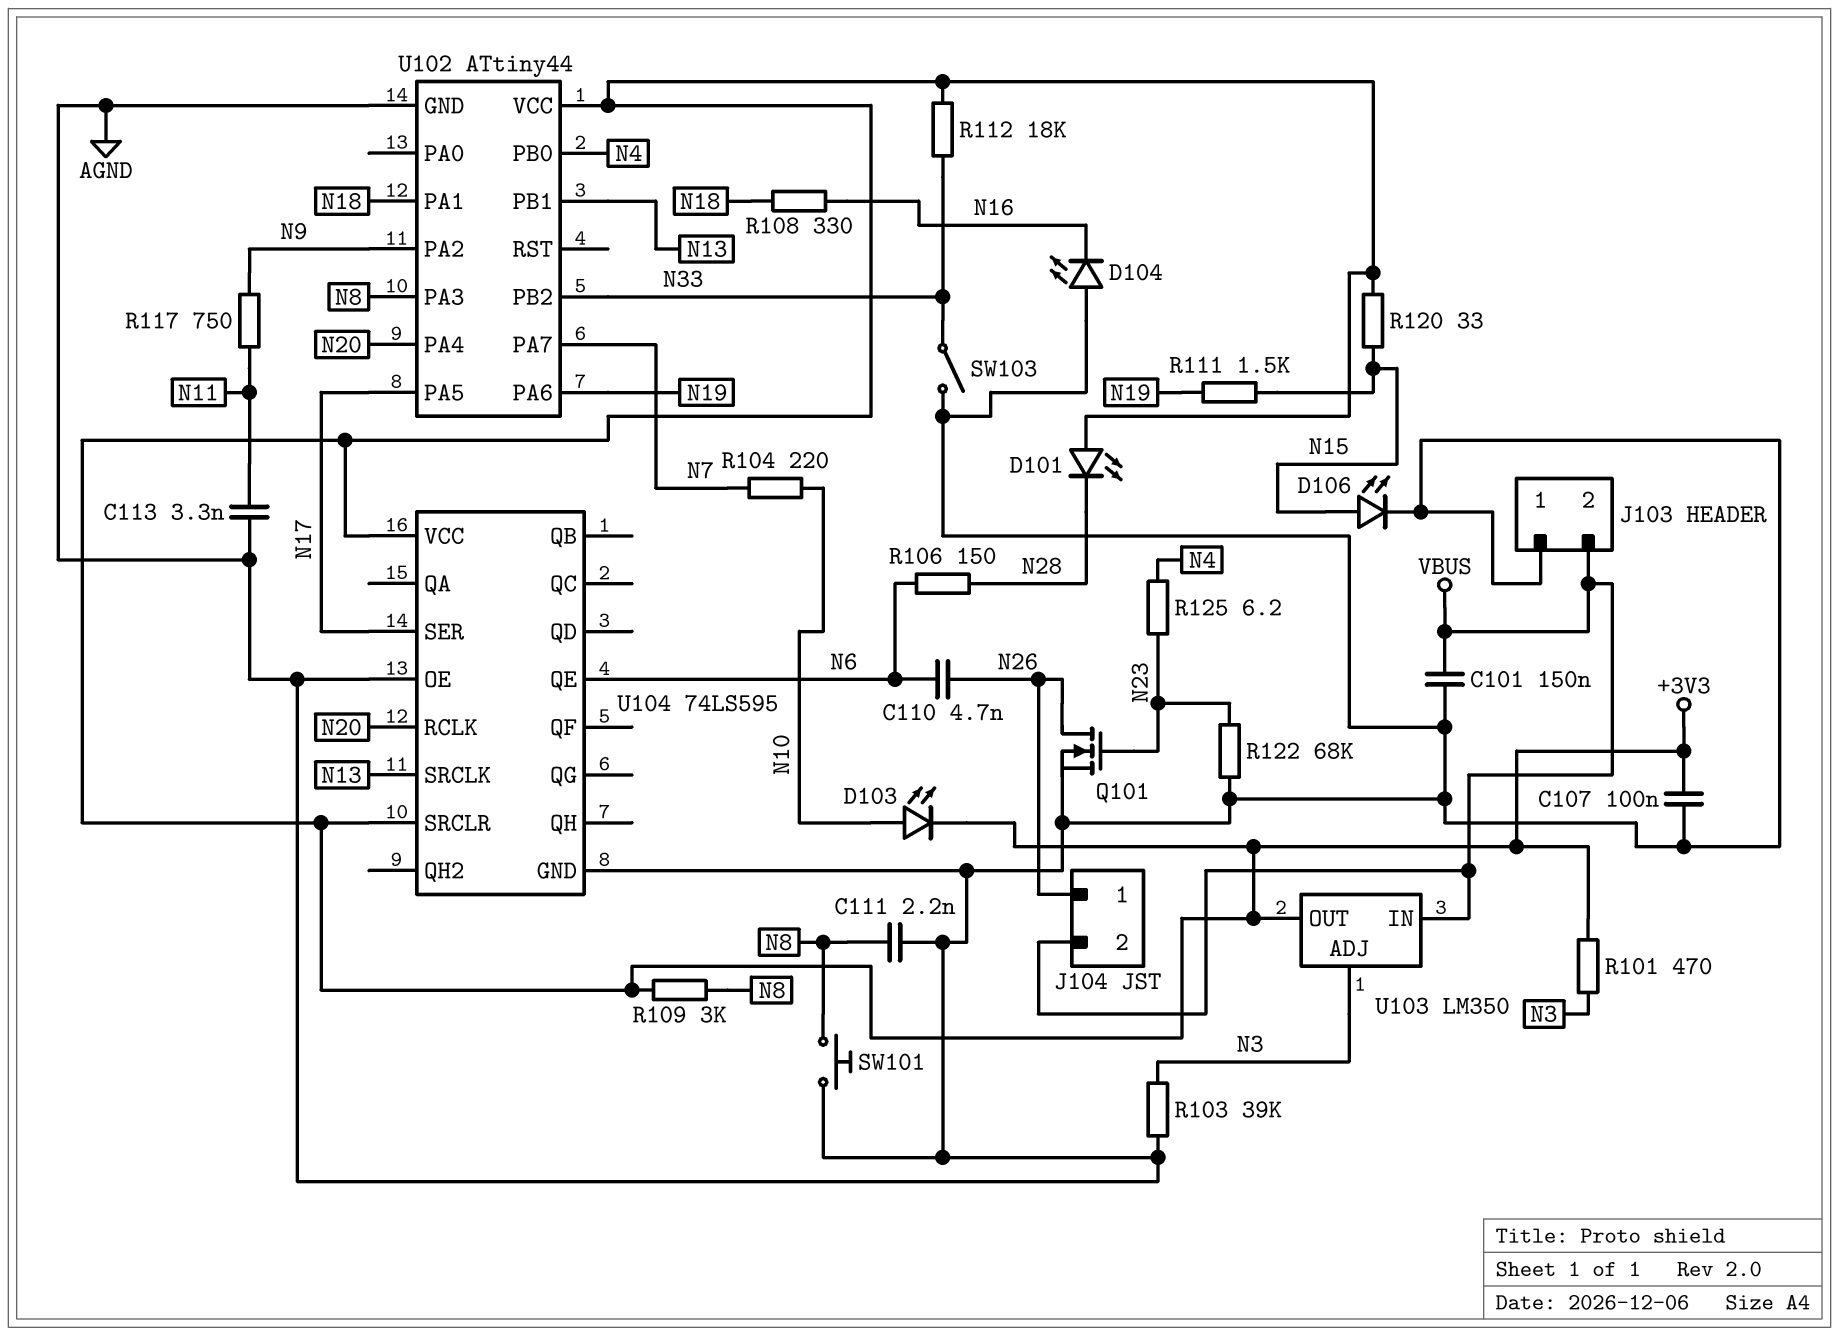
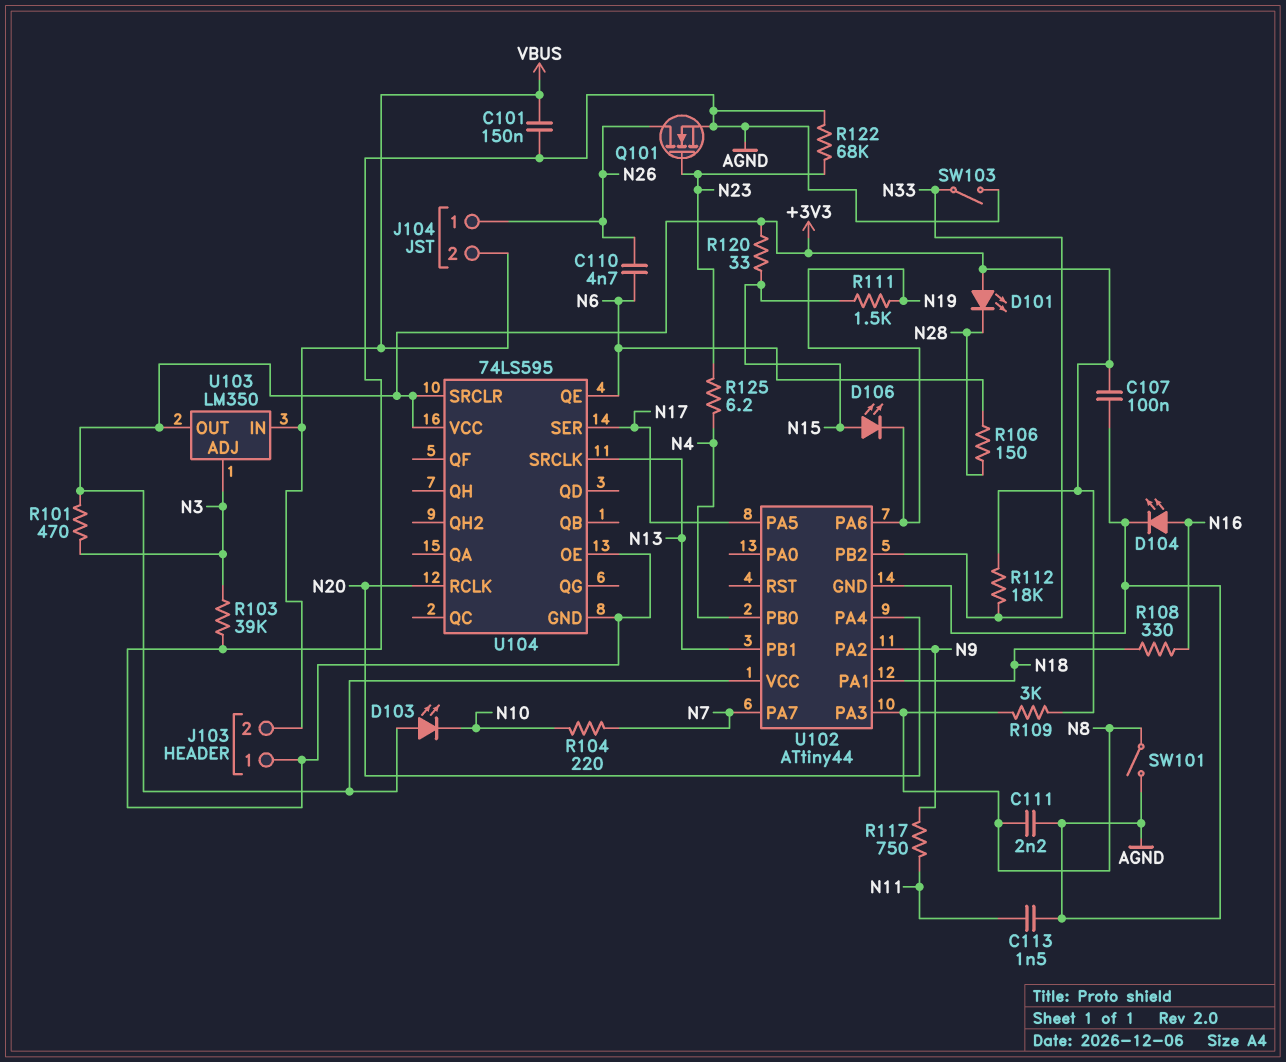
C113: 3.3nF (AGND, N11) -> 1.5nF (AGND, N11)
D103: LED (A N10, K +3V3) -> LED (A +3V3, K N10)
D104: LED (A AGND, K N16) -> LED (A N16, K AGND)
D106: LED (A N15, K AGND) -> LED (A N15, K N19)
SW101: button (AGND, N8) -> switch (AGND, N8)

